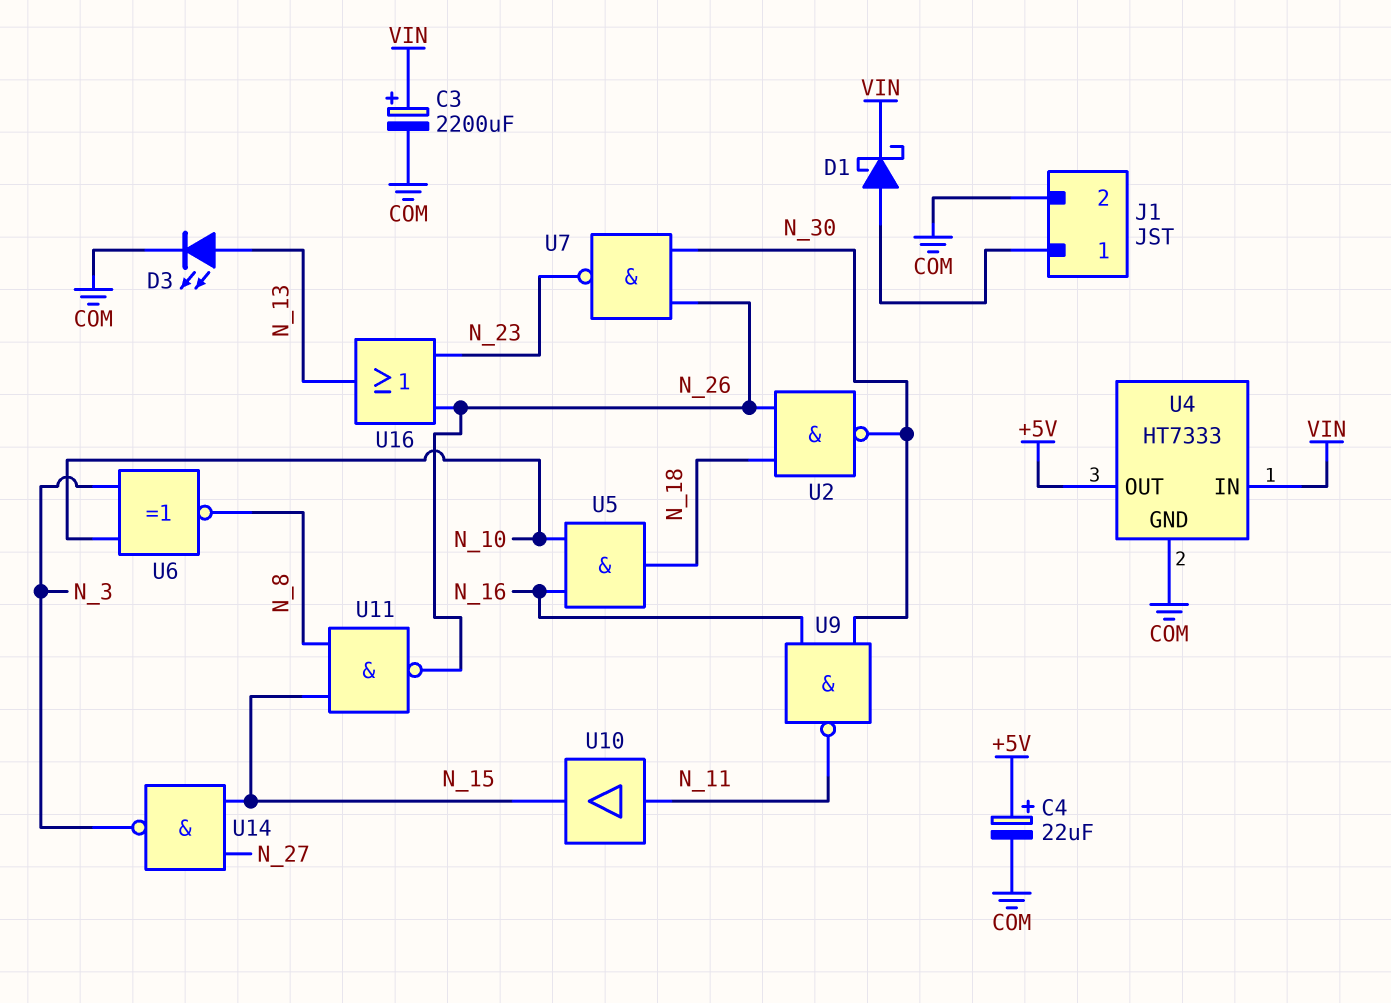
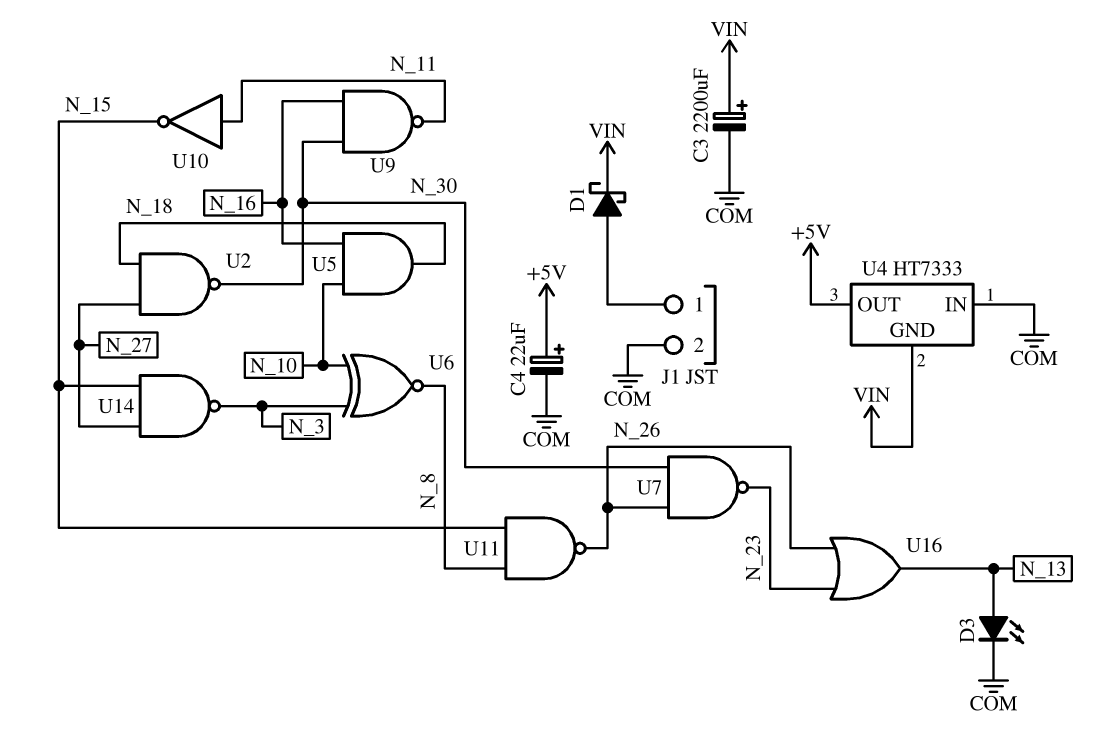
U2: NAND (in N_18, in N_26, out N_30) -> NAND (in N_18, in N_27, out N_30)
U4 pin GND: COM -> VIN
U4 pin IN: VIN -> COM
U10: buffer (in N_11, out N_15) -> NOT (in N_11, out N_15)

